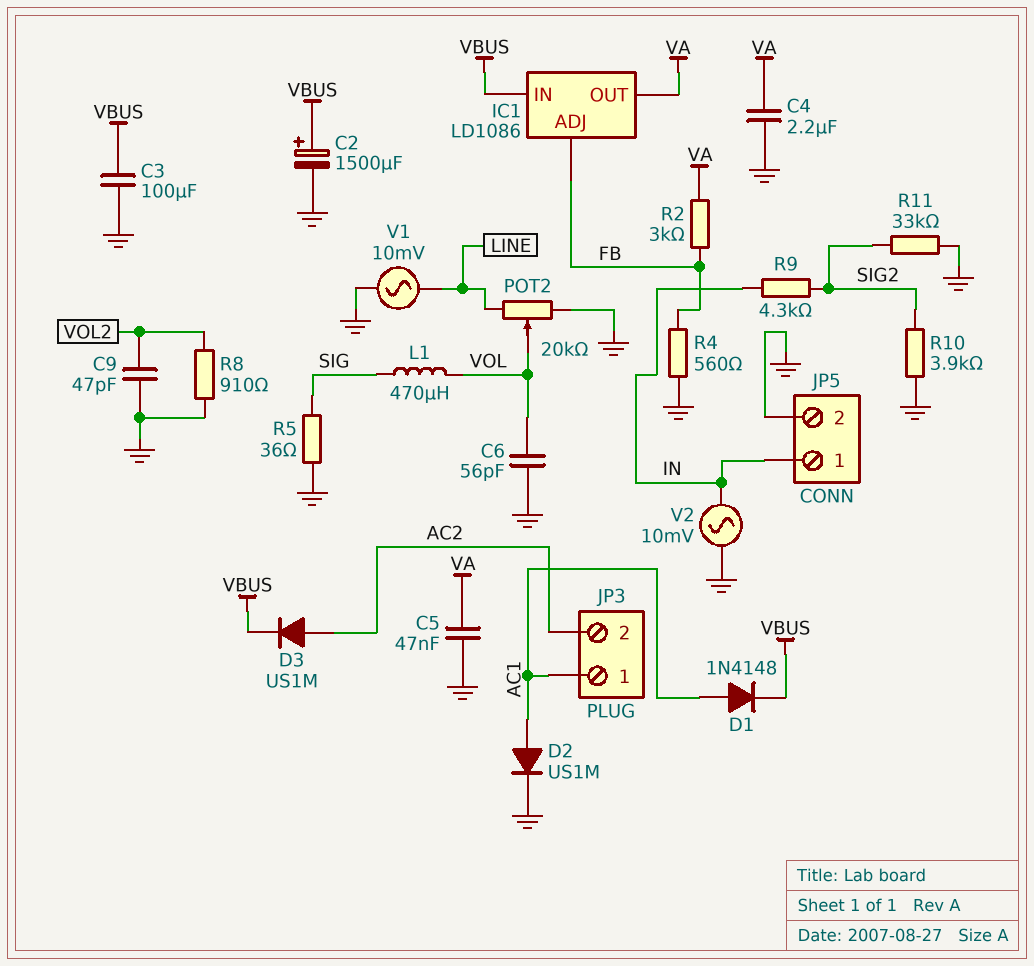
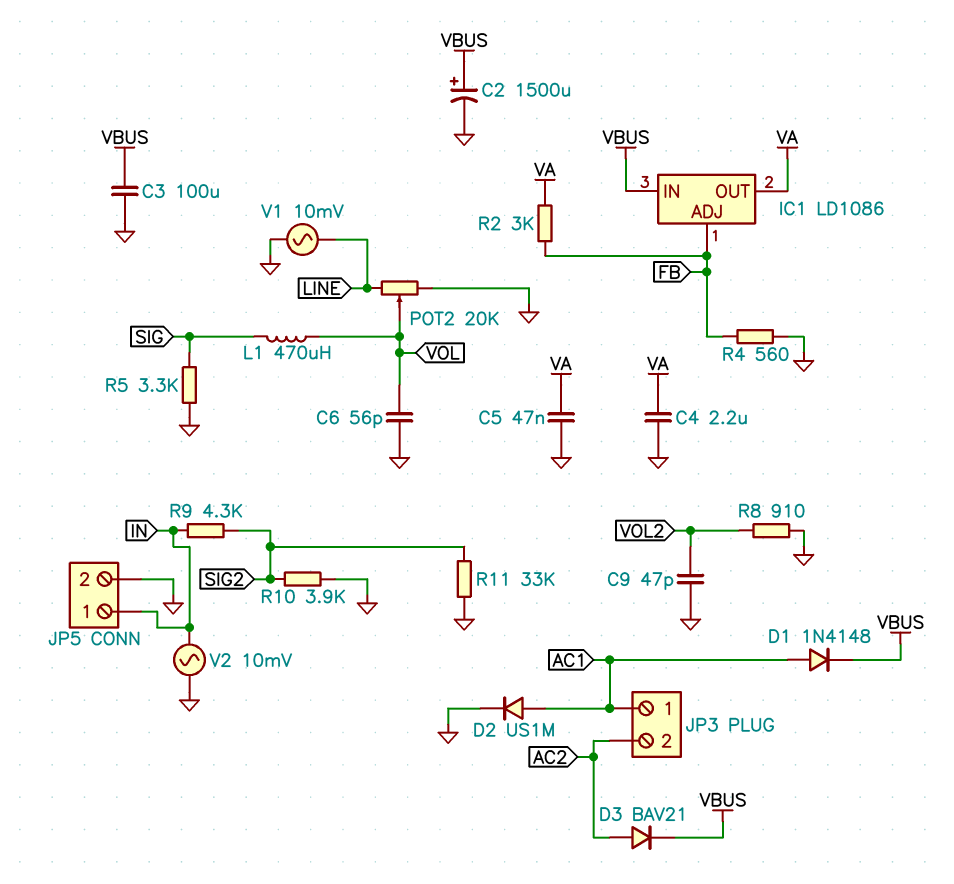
D3: diode US1M (A AC2, K VBUS) -> diode BAV21 (A AC2, K VBUS)
R5: 36 (GND, SIG) -> 3.3k (GND, SIG)

